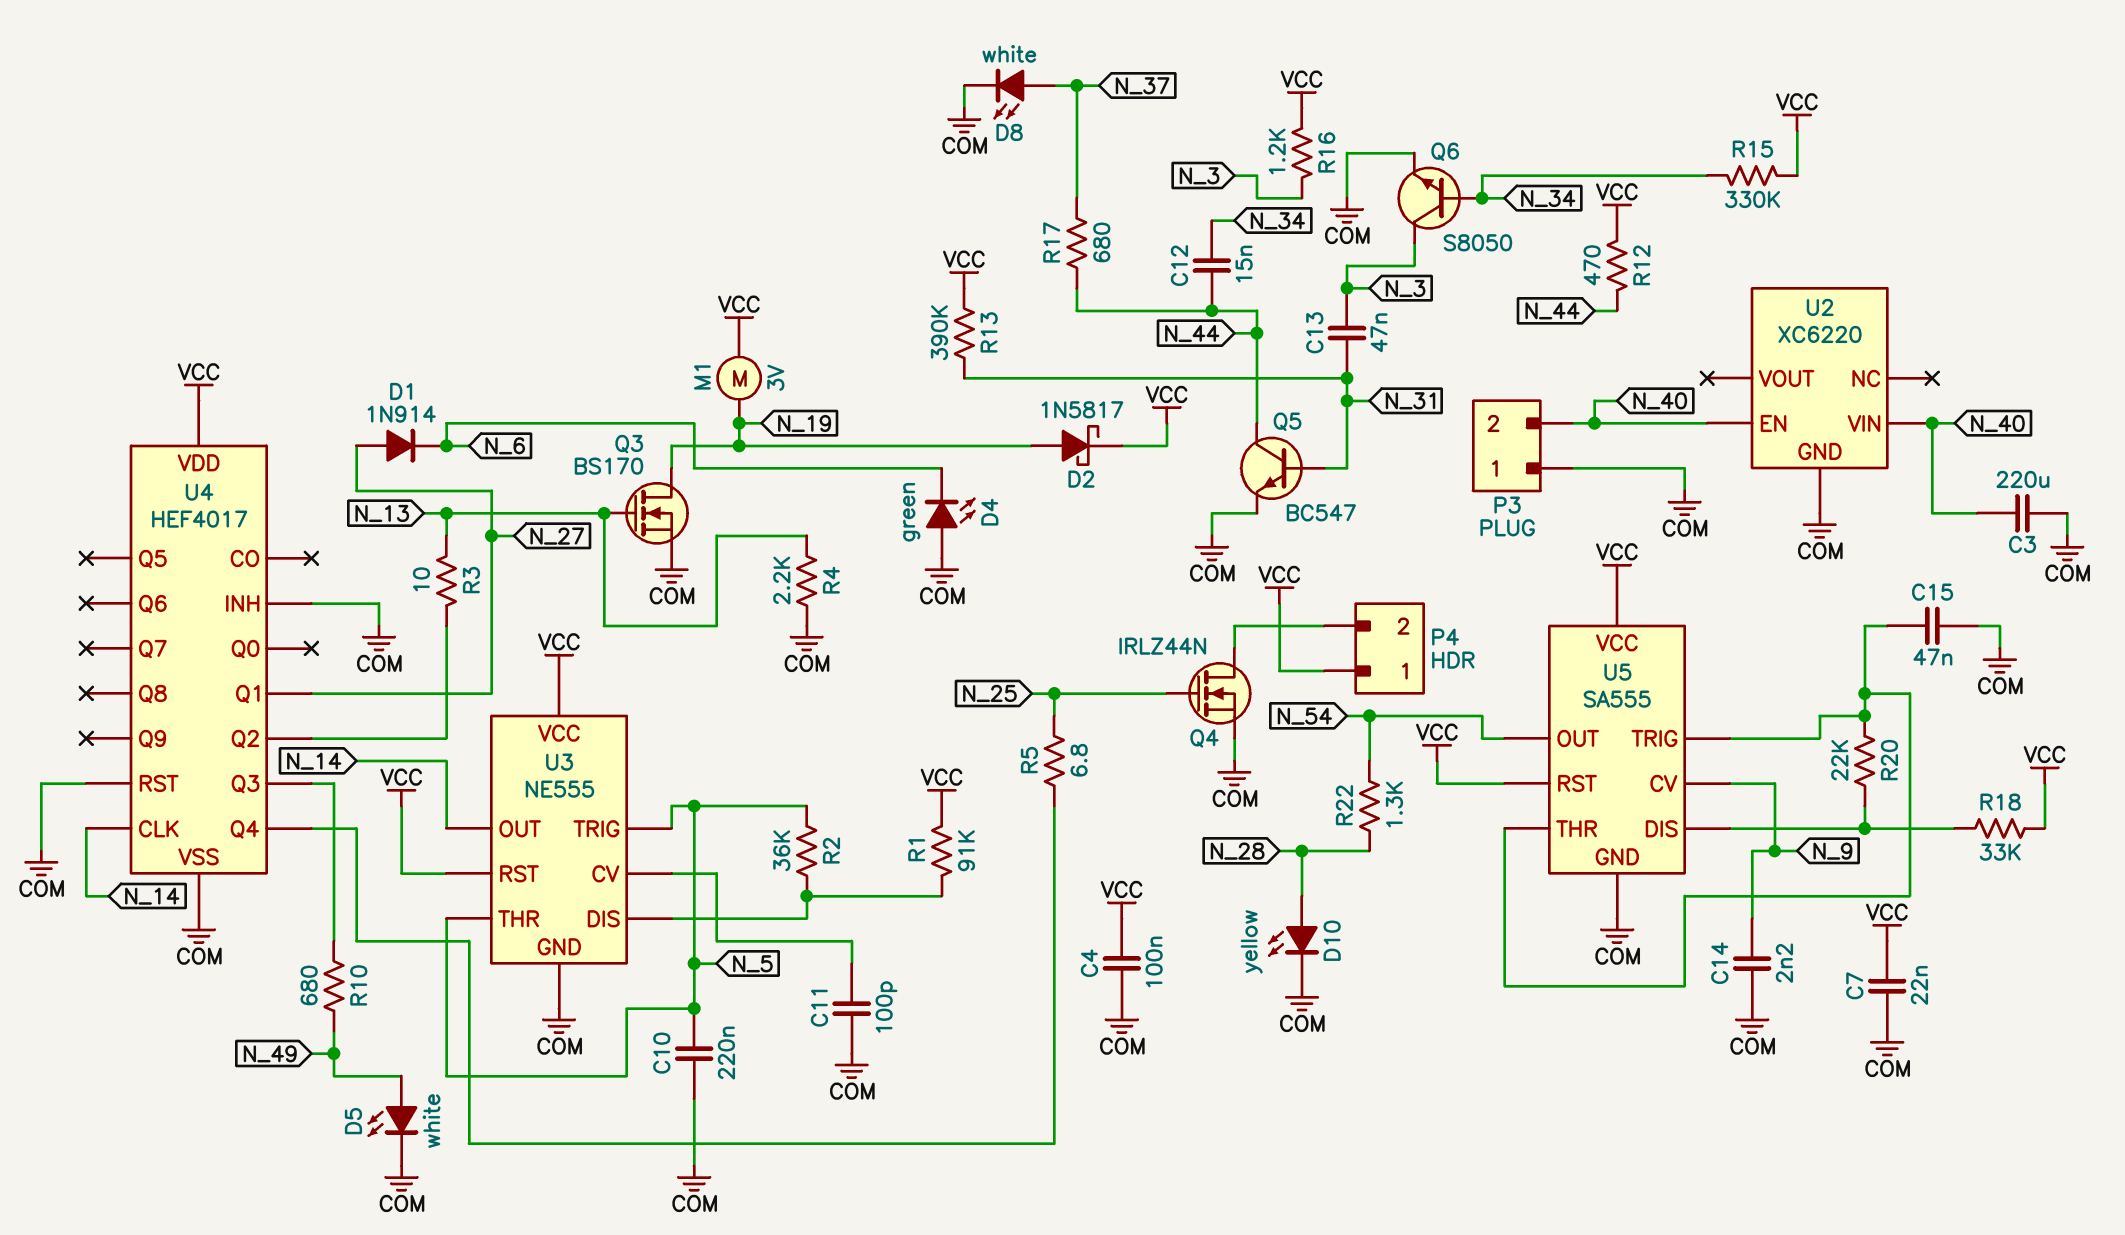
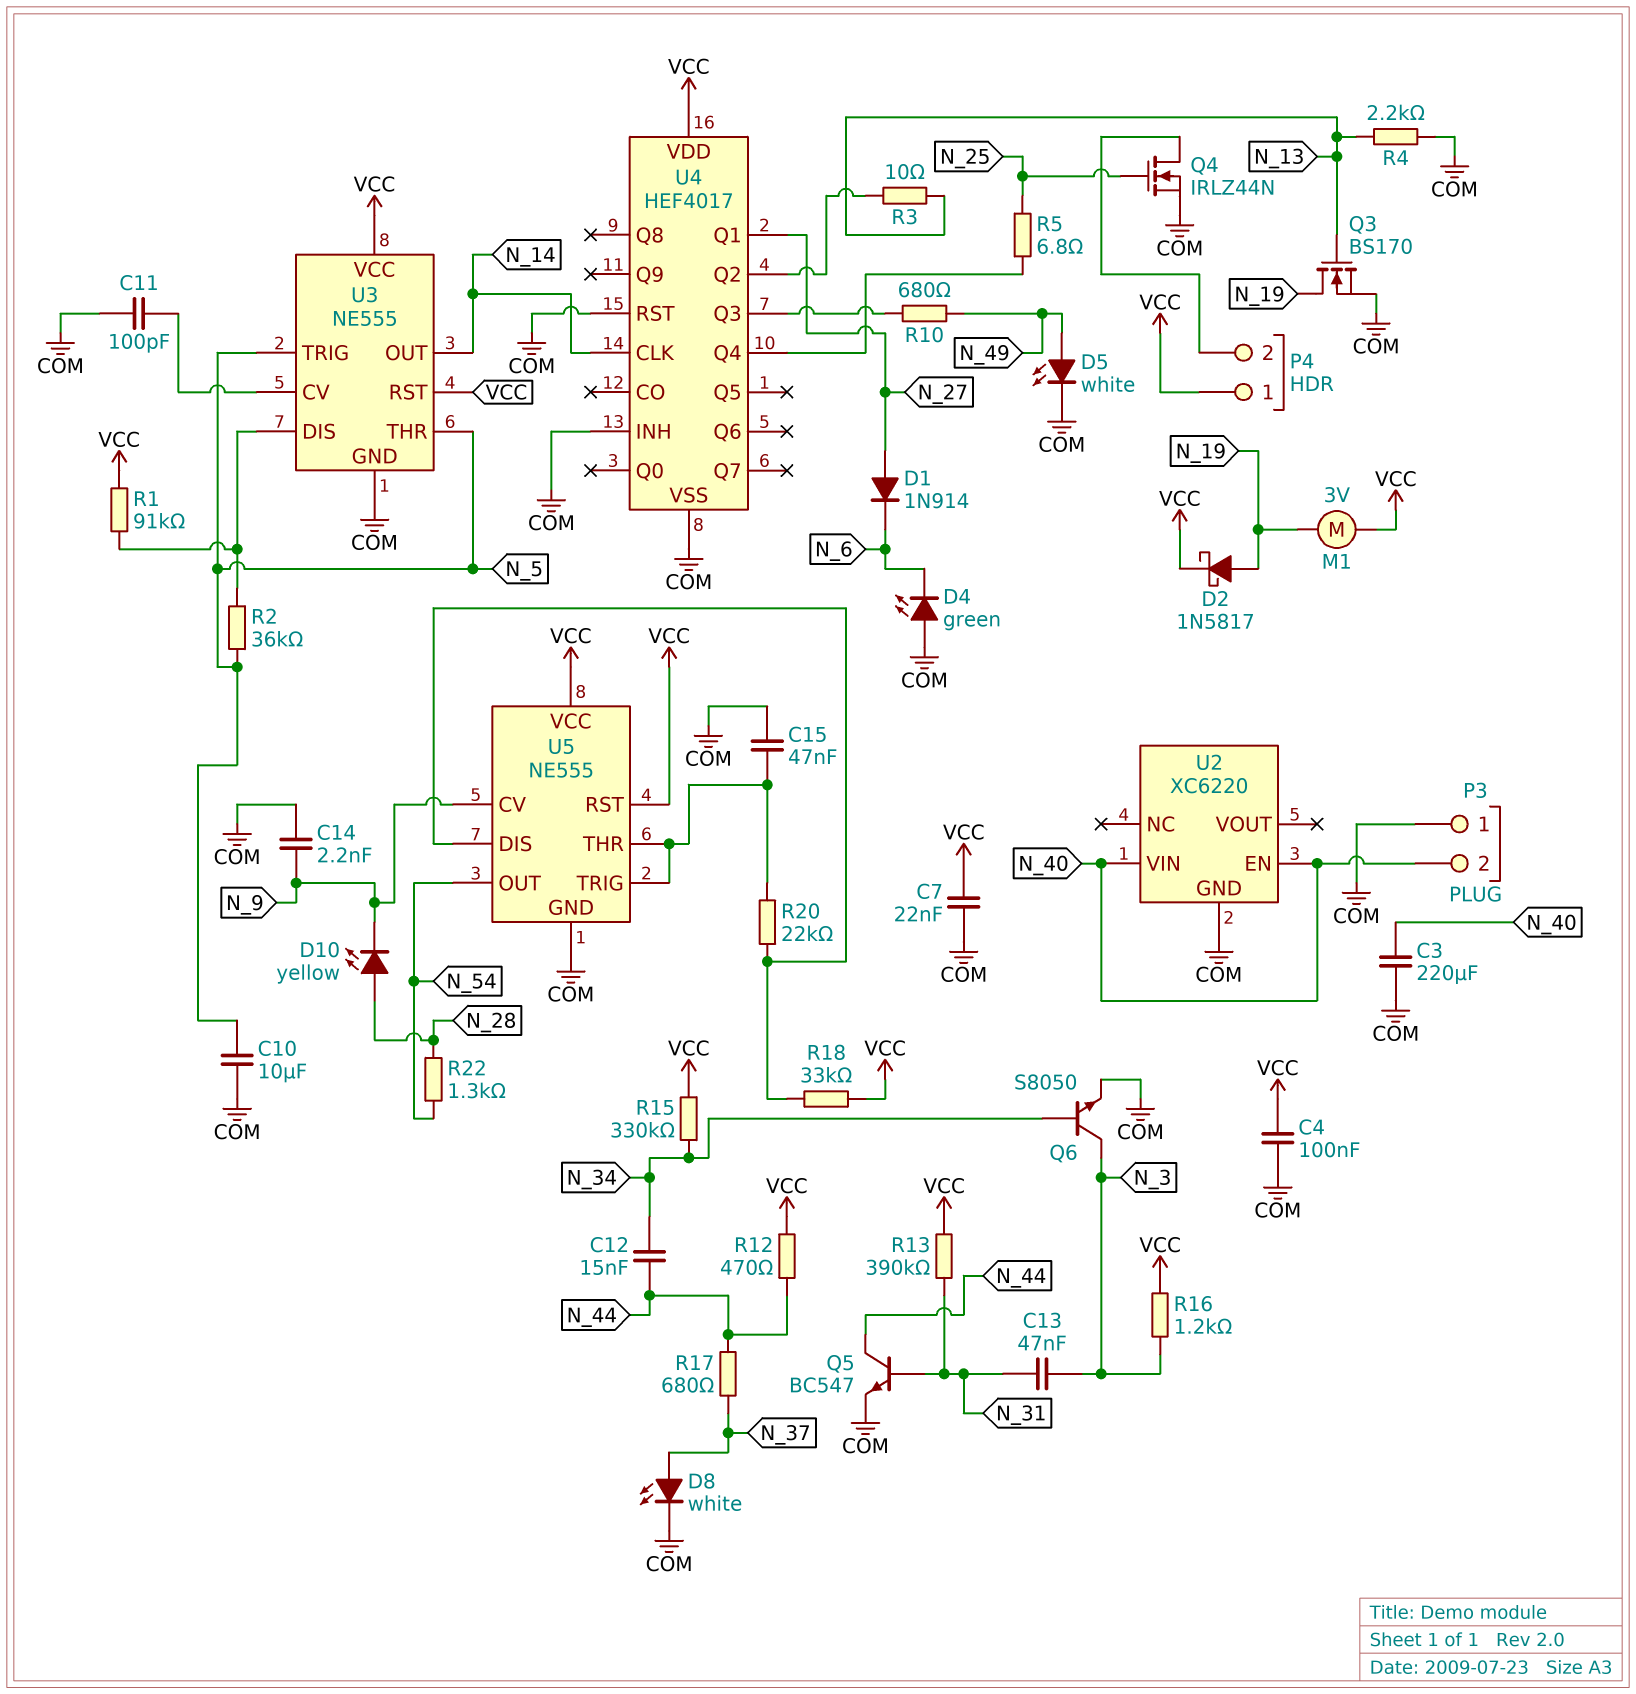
C10: 220nF (COM, N_5) -> 10uF (COM, N_5)
D10: LED yellow (A N_28, K COM) -> LED yellow (A N_28, K N_9)
U5: SA555 -> NE555

